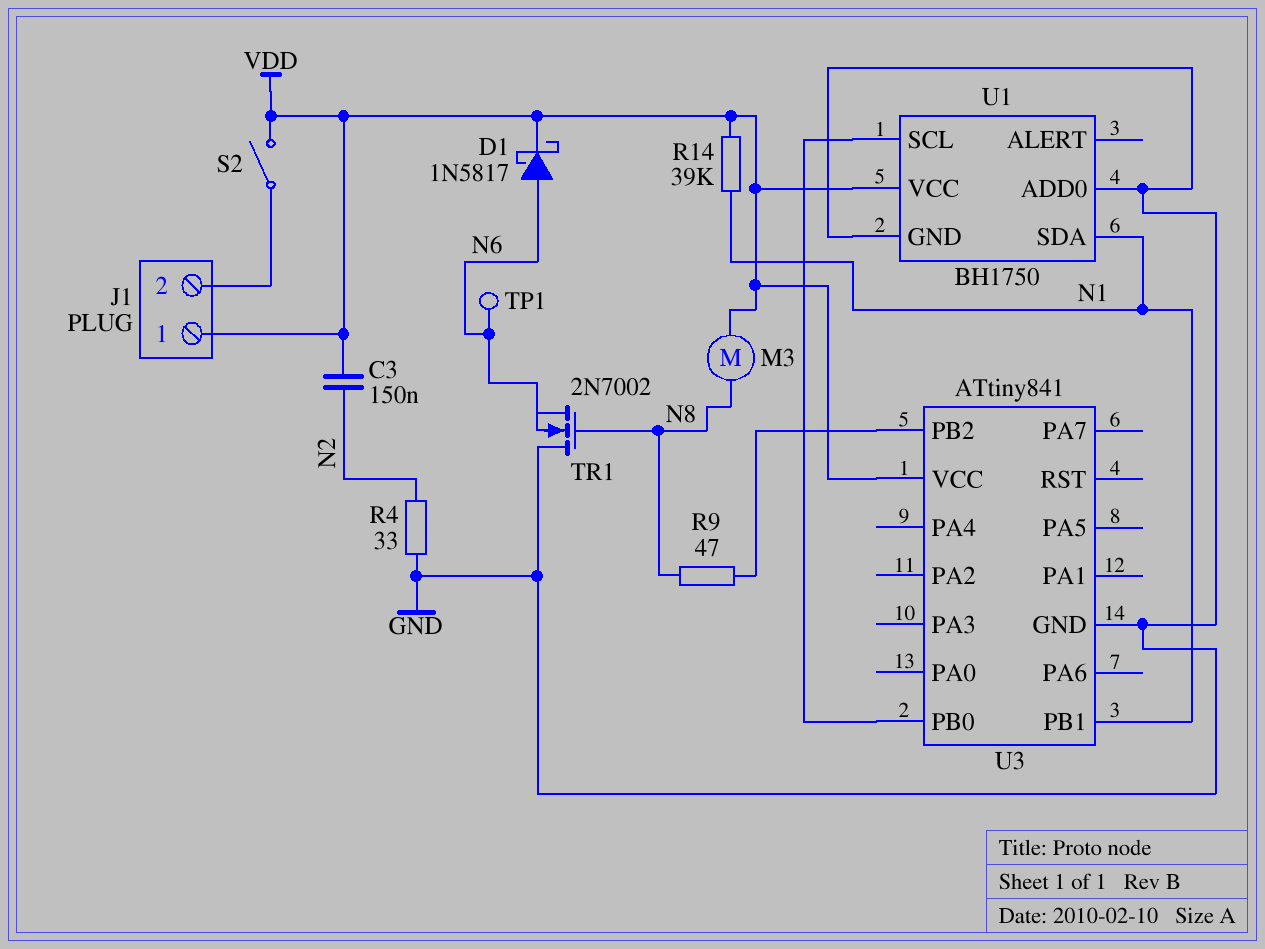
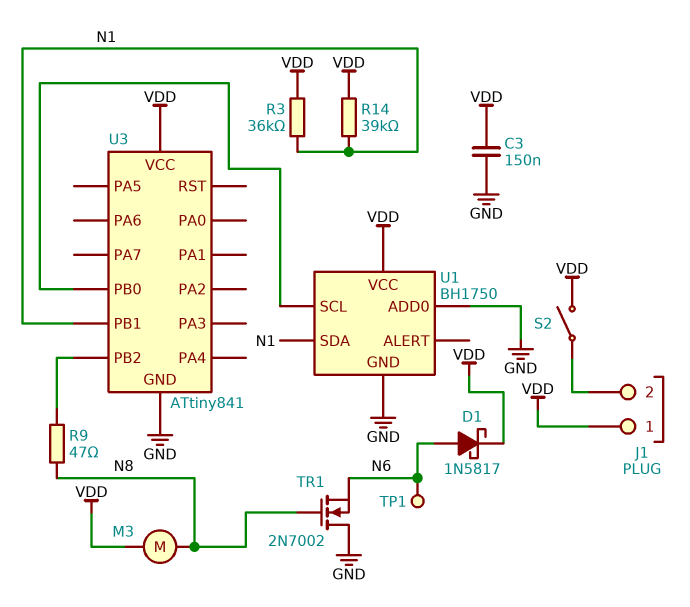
C3: 150nF (N2, VDD) -> 150nF (GND, VDD)
R3: none -> 36k (N1, VDD)
R4: 33 (GND, N2) -> none

